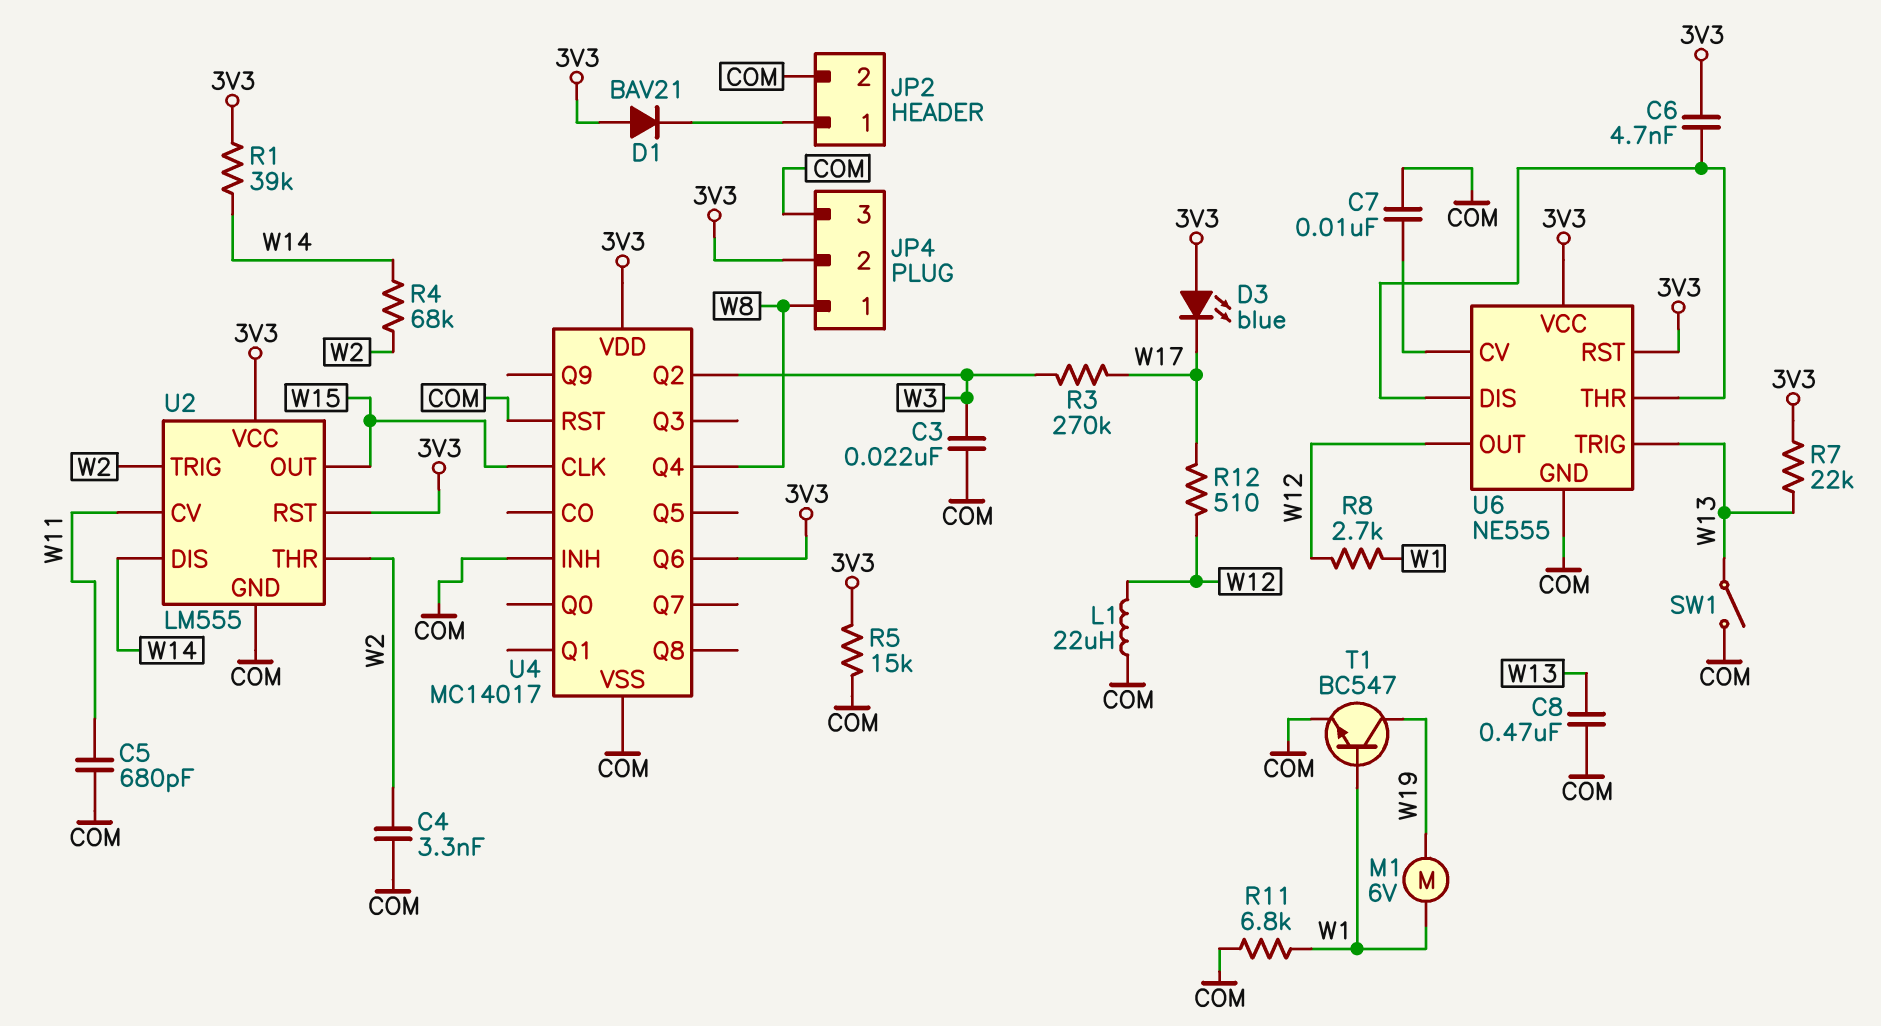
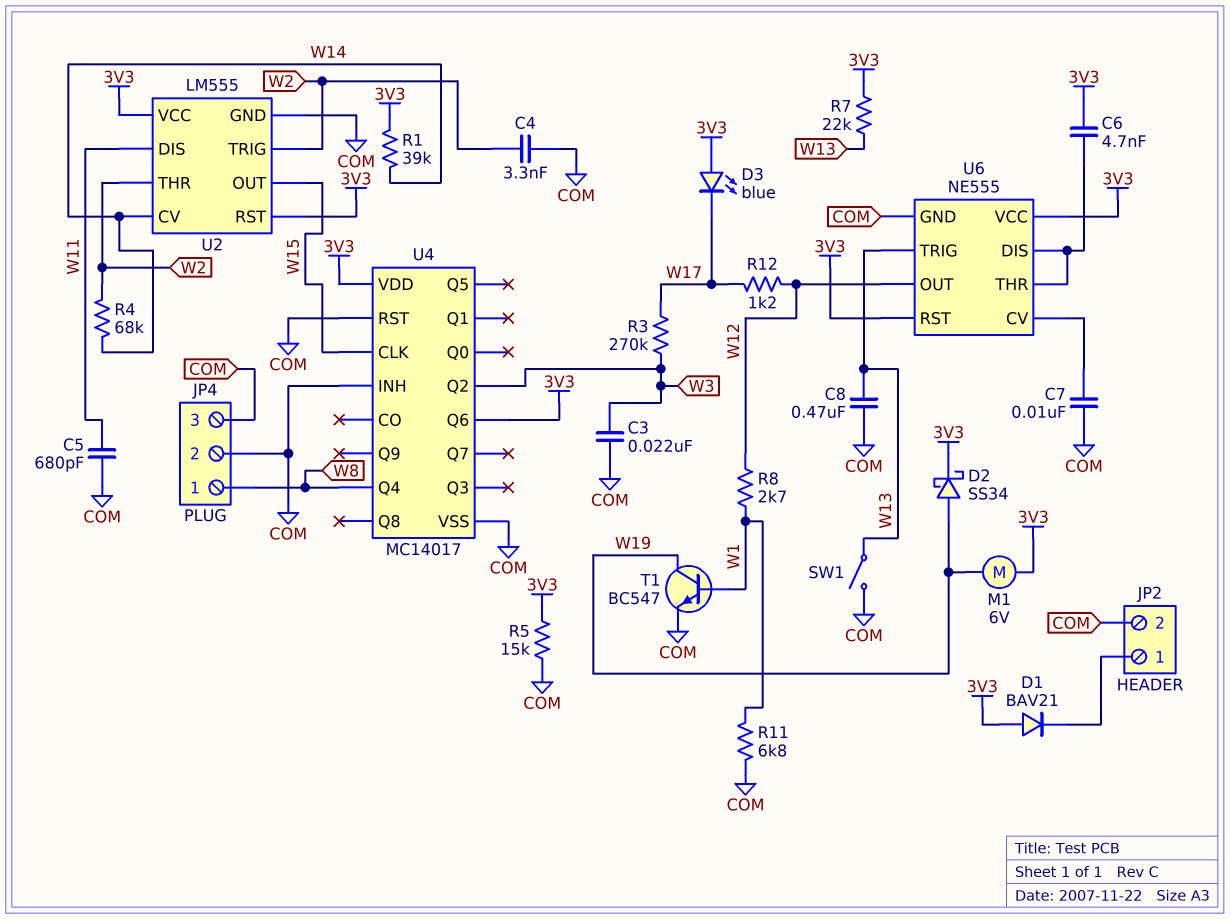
D2: none -> schottky SS34 (A W19, K 3V3)
JP4 pin 2: 3V3 -> COM
L1: 22uH (COM, W12) -> none
M1: motor 6V (W1, W19) -> motor 6V (3V3, W19)
R12: 510 (W12, W17) -> 1.2k (W12, W17)
U2 pin CV: W11 -> W14
U2 pin DIS: W14 -> W11

